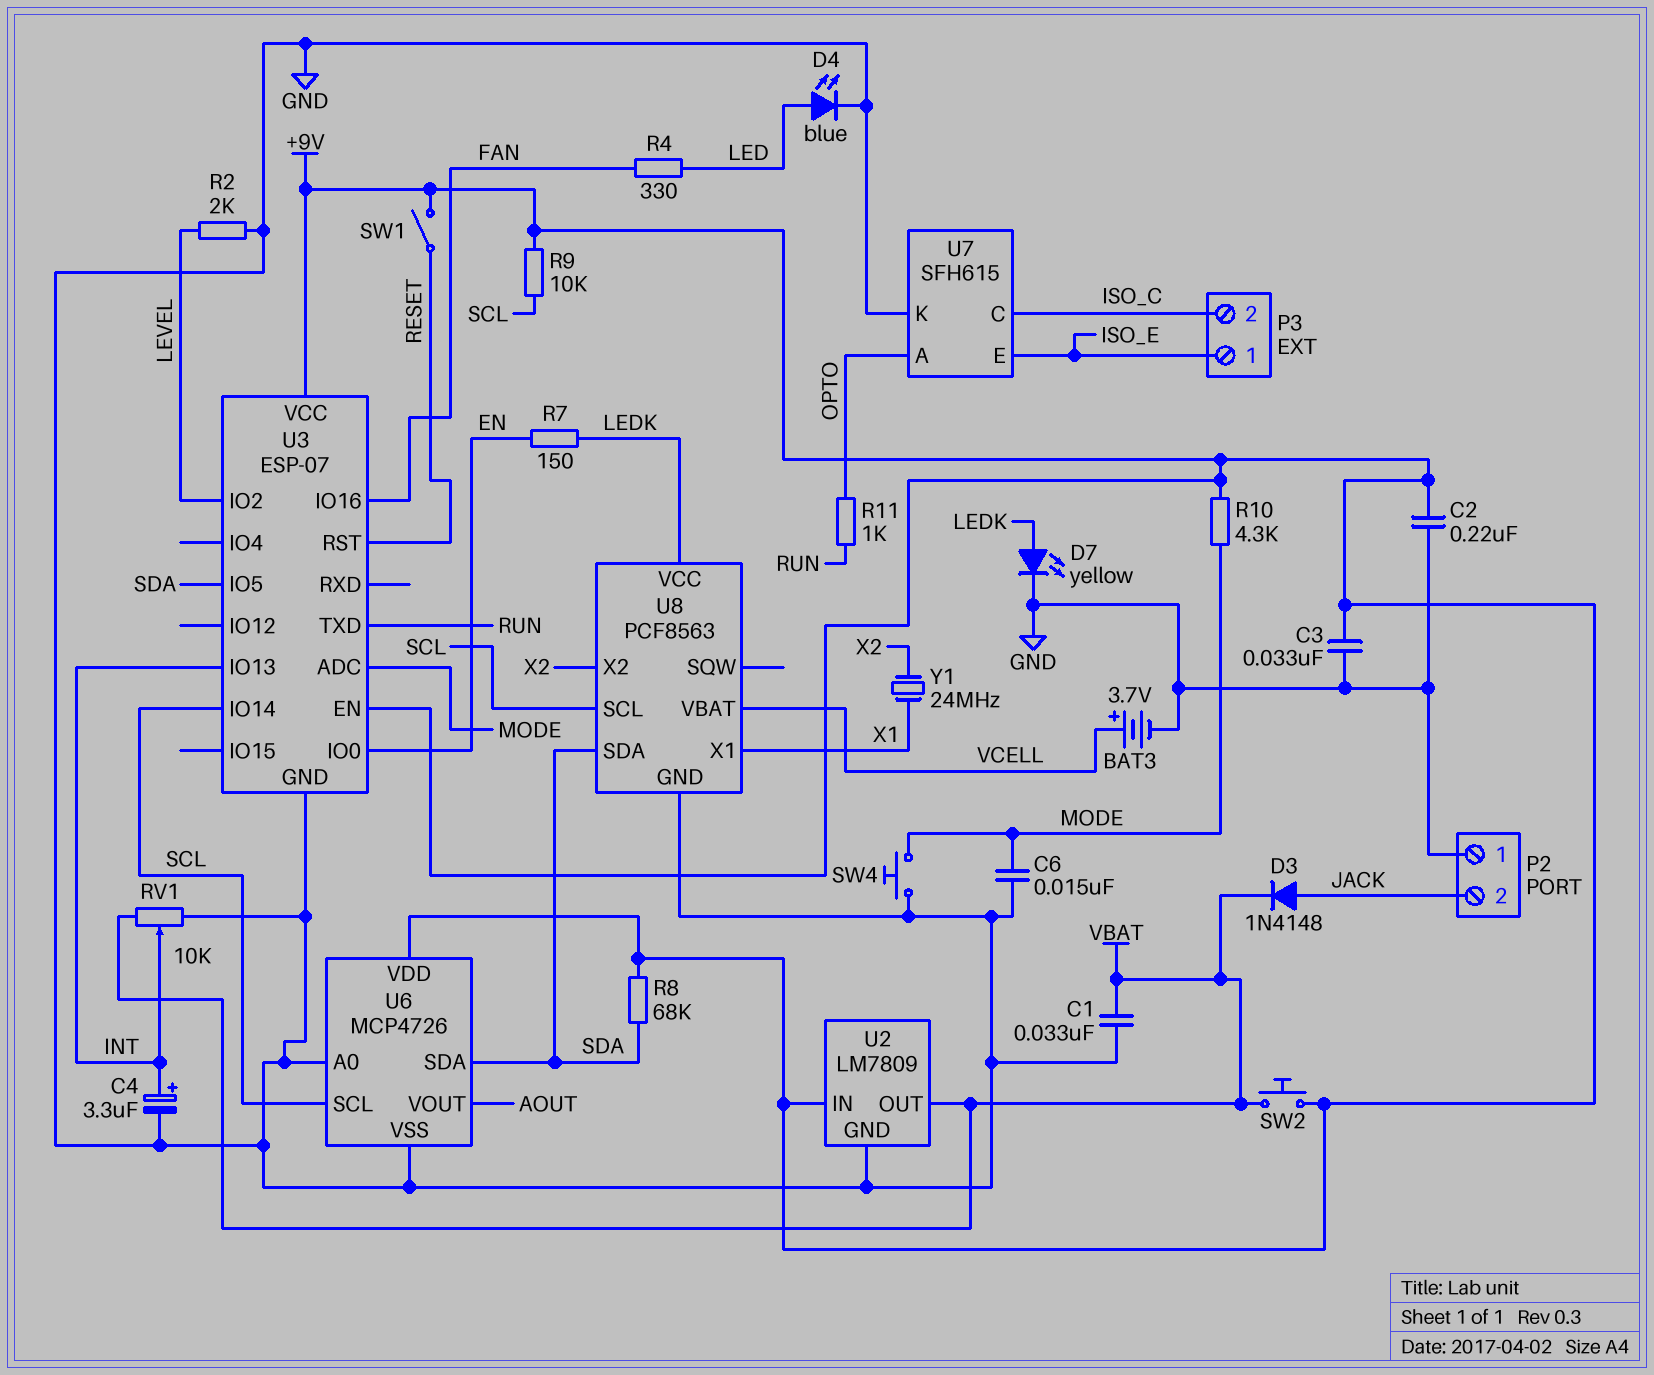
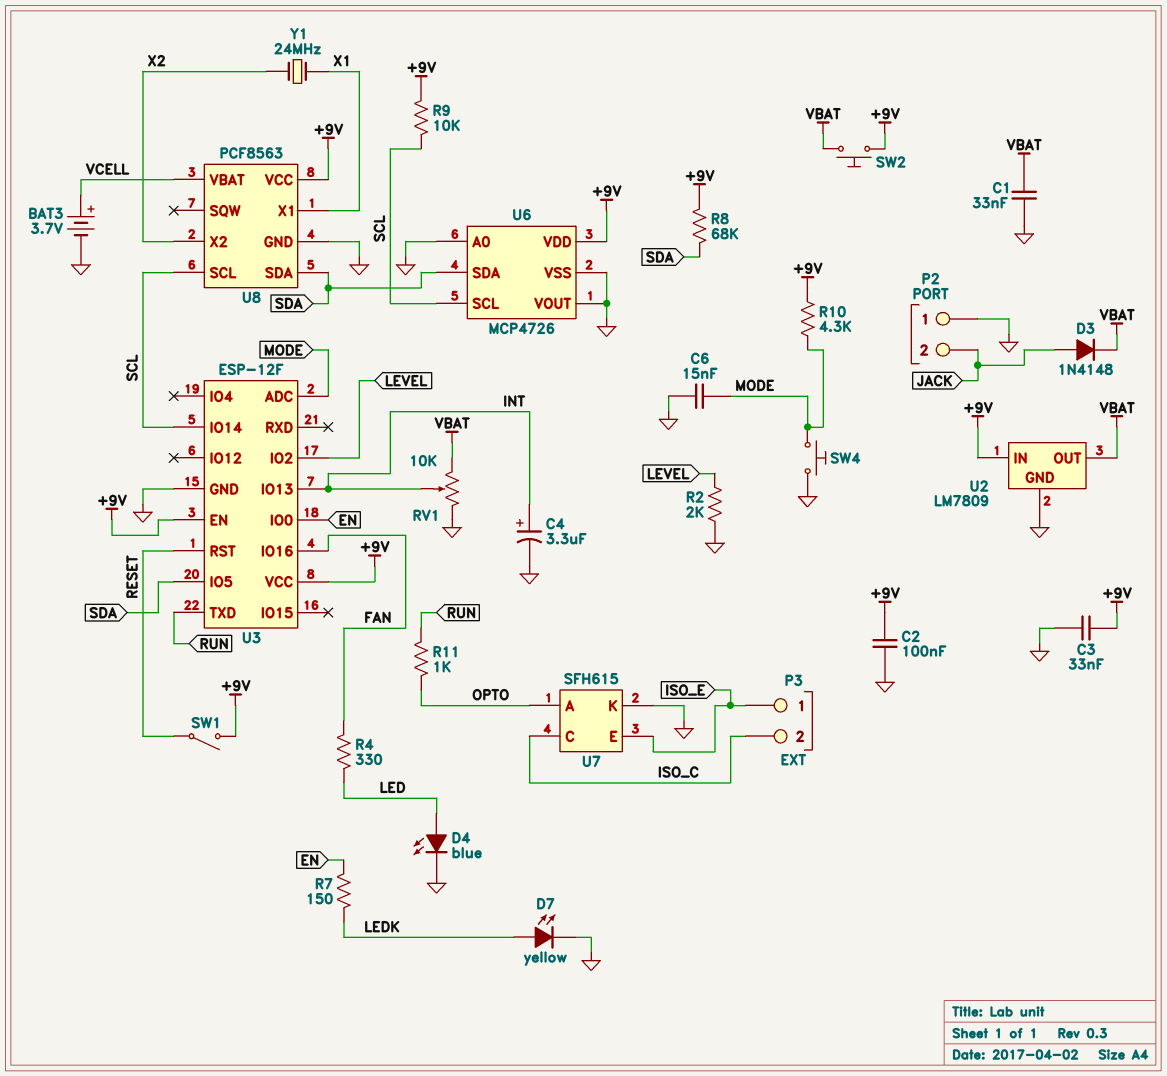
C2: 220nF (+9V, GND) -> 100nF (+9V, GND)
U3: ESP-07 -> ESP-12F
U6 pin VOUT: AOUT -> GND
U8 pin VCC: LEDK -> +9V

